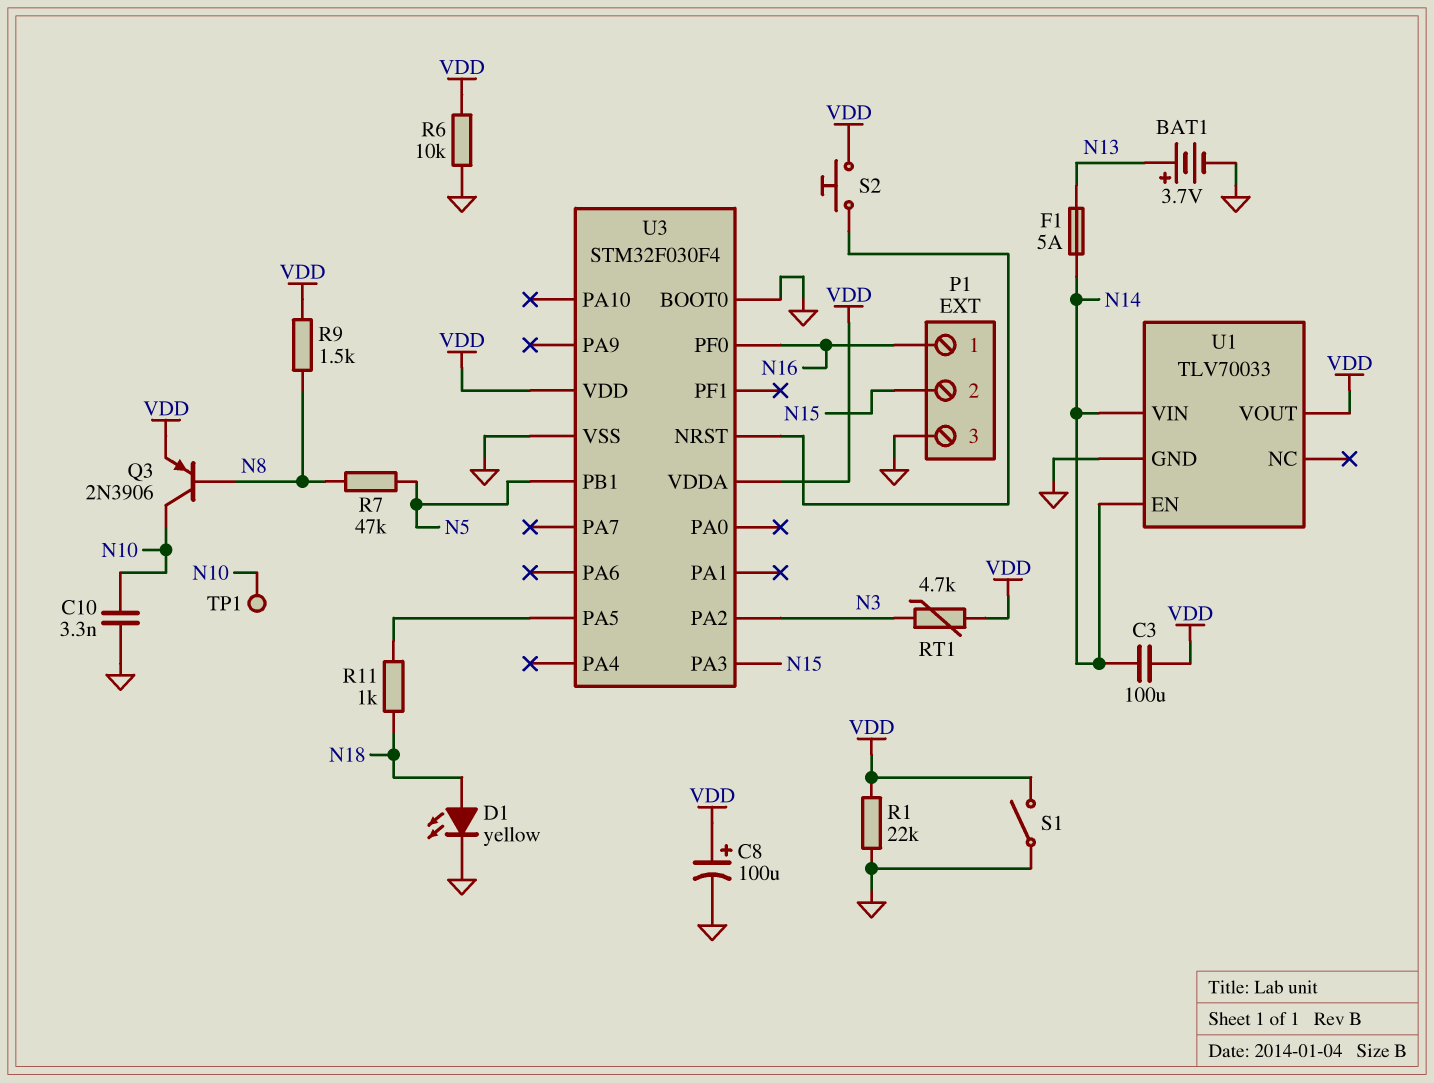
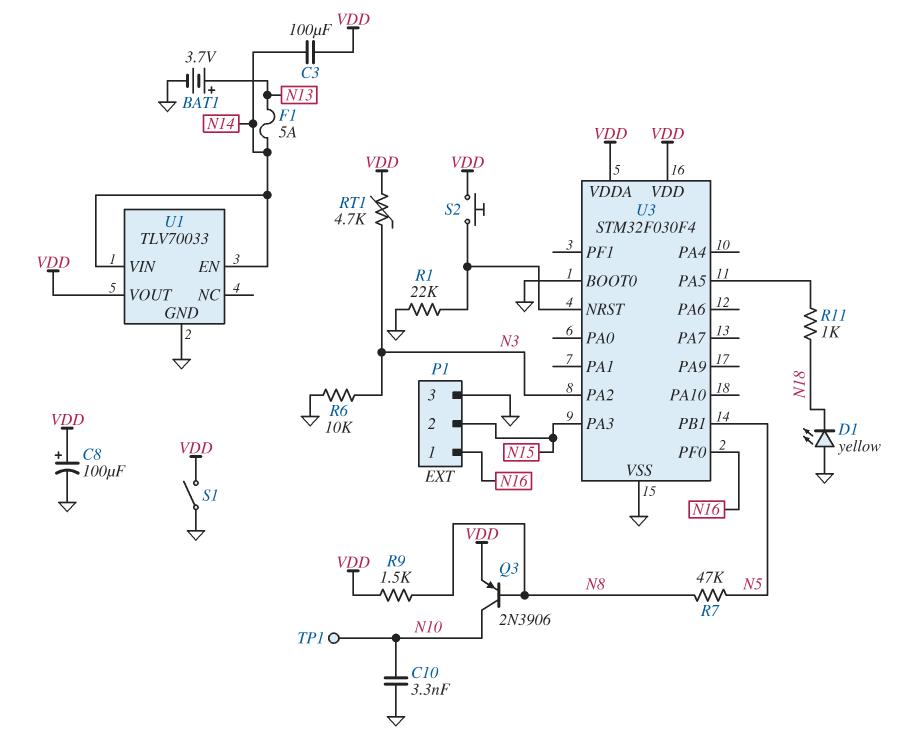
D1: LED yellow (A N18, K GND) -> LED yellow (A GND, K N18)
R1: 22k (GND, VDD) -> 22k (GND, U3/NRST)
R6: 10k (GND, VDD) -> 10k (GND, N3)

